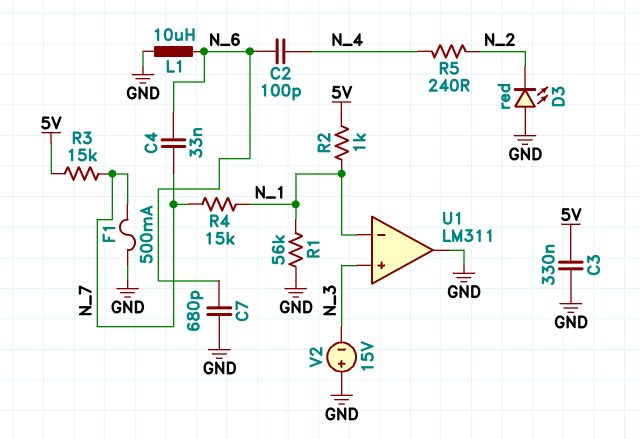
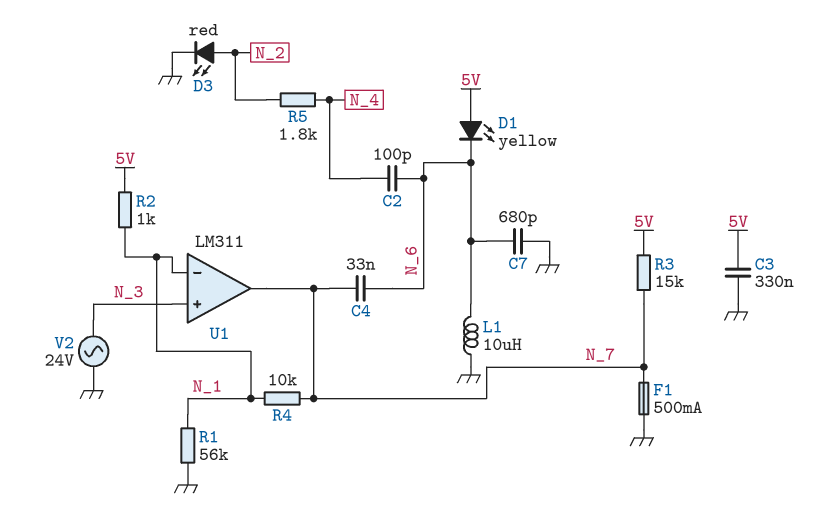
D1: none -> LED yellow (A 5V, K N_6)
D3: LED red (A GND, K N_2) -> LED red (A N_2, K GND)
R4: 15k (N_1, N_7) -> 10k (N_1, N_7)
R5: 240 (N_2, N_4) -> 1.8k (N_2, N_4)
U1 pin out: GND -> N_7
V2: 15V (plus GND, minus N_3) -> AC 24V (GND, N_3)

